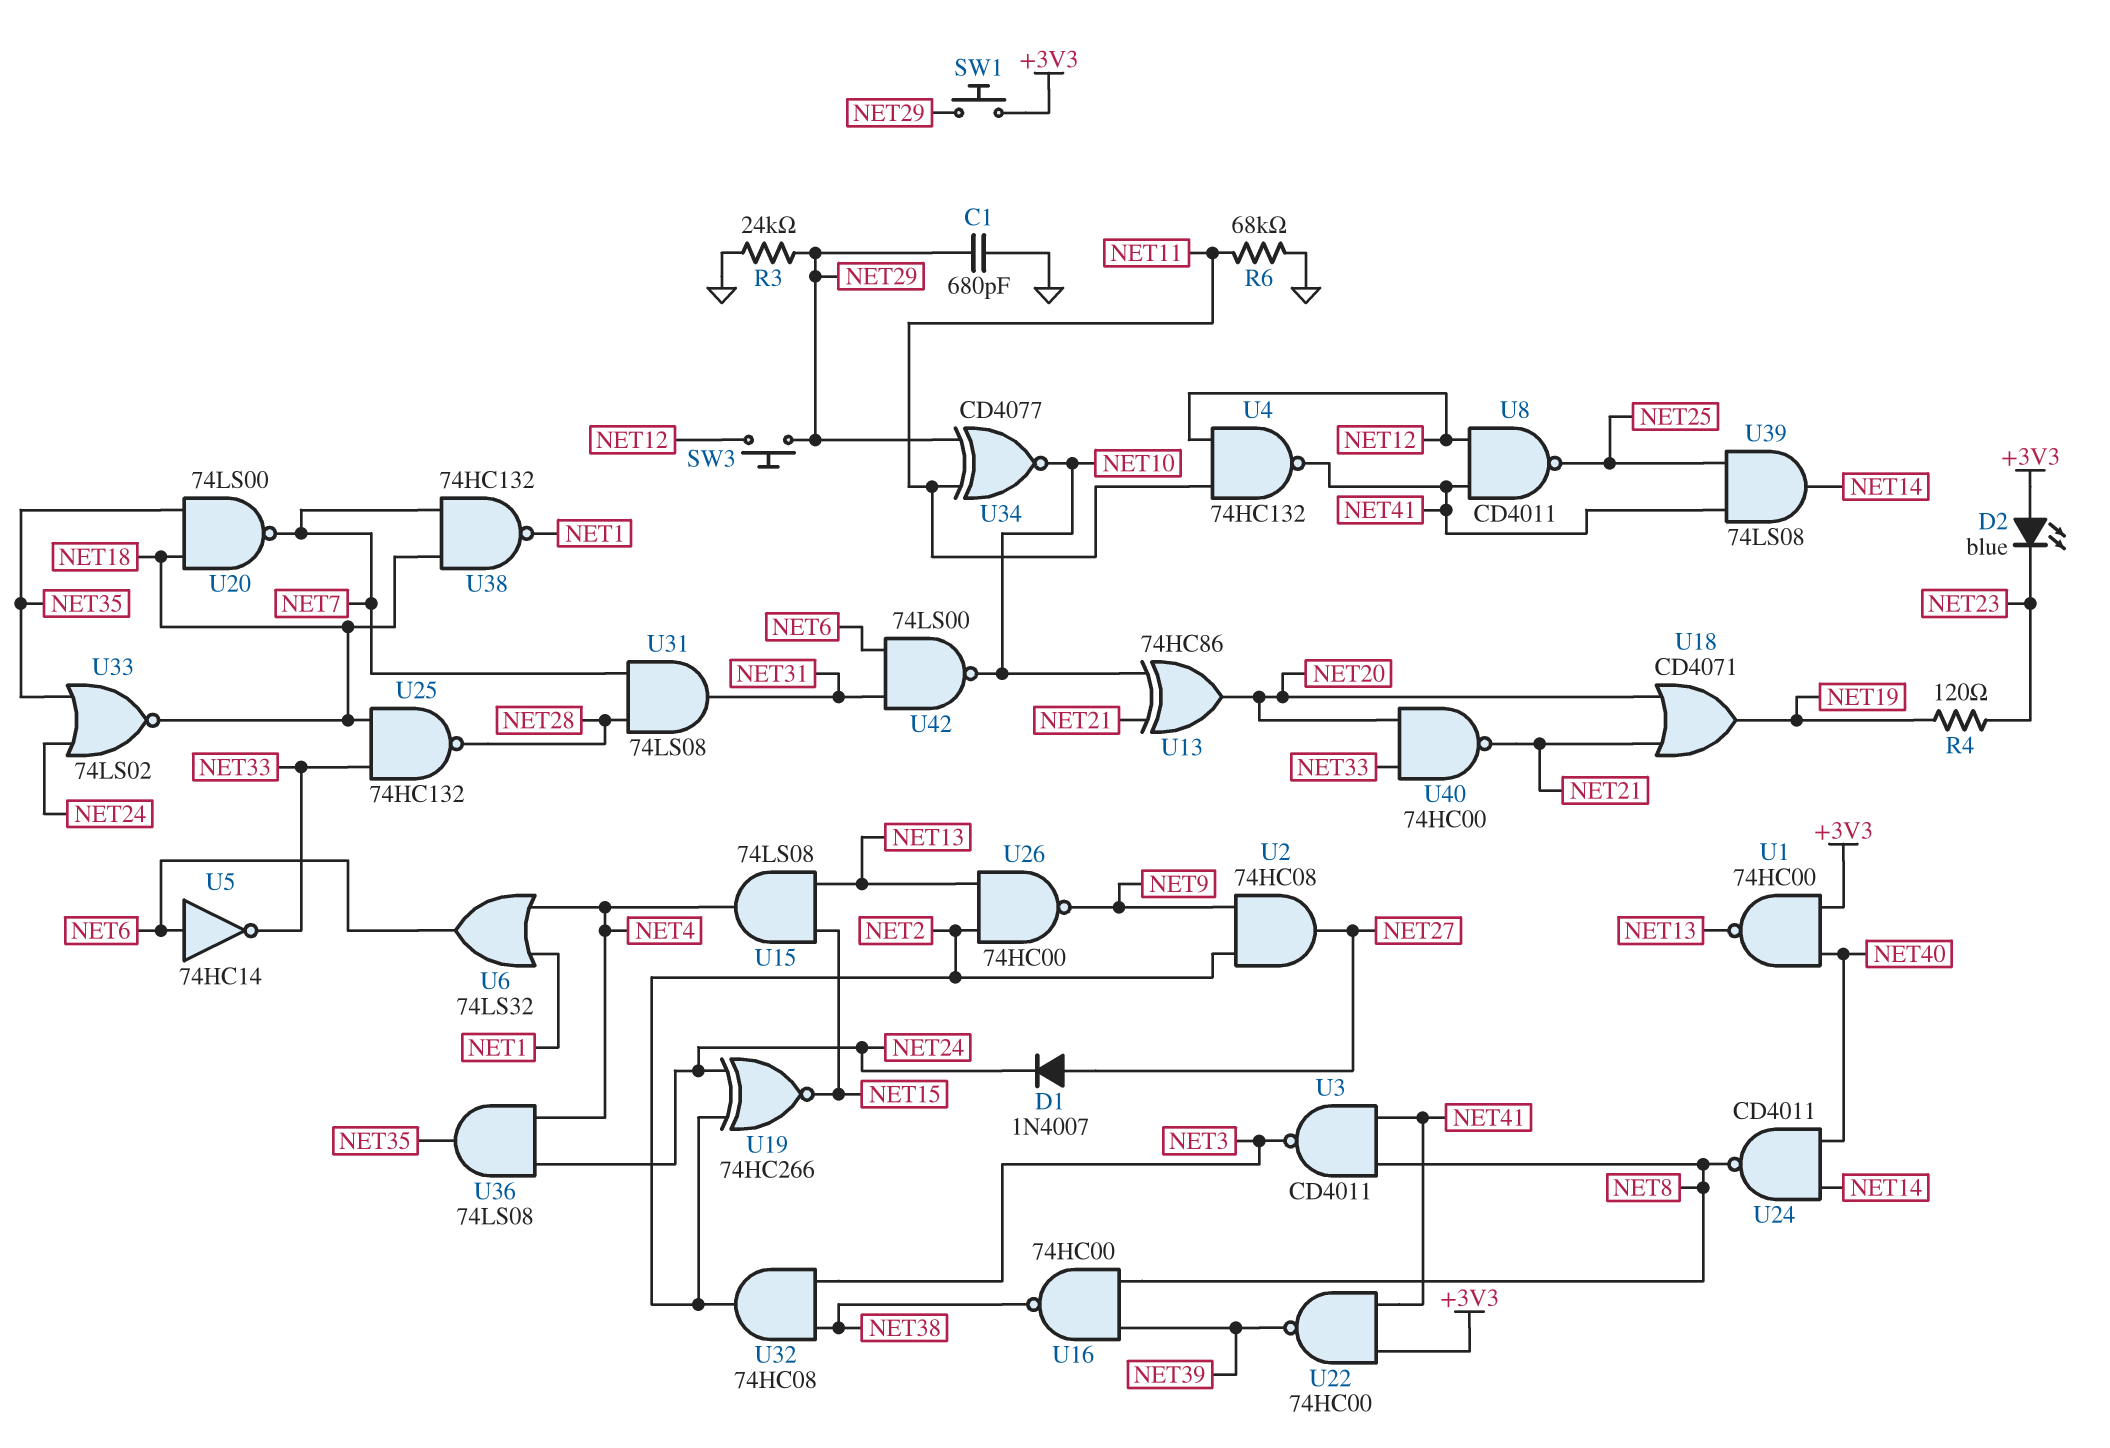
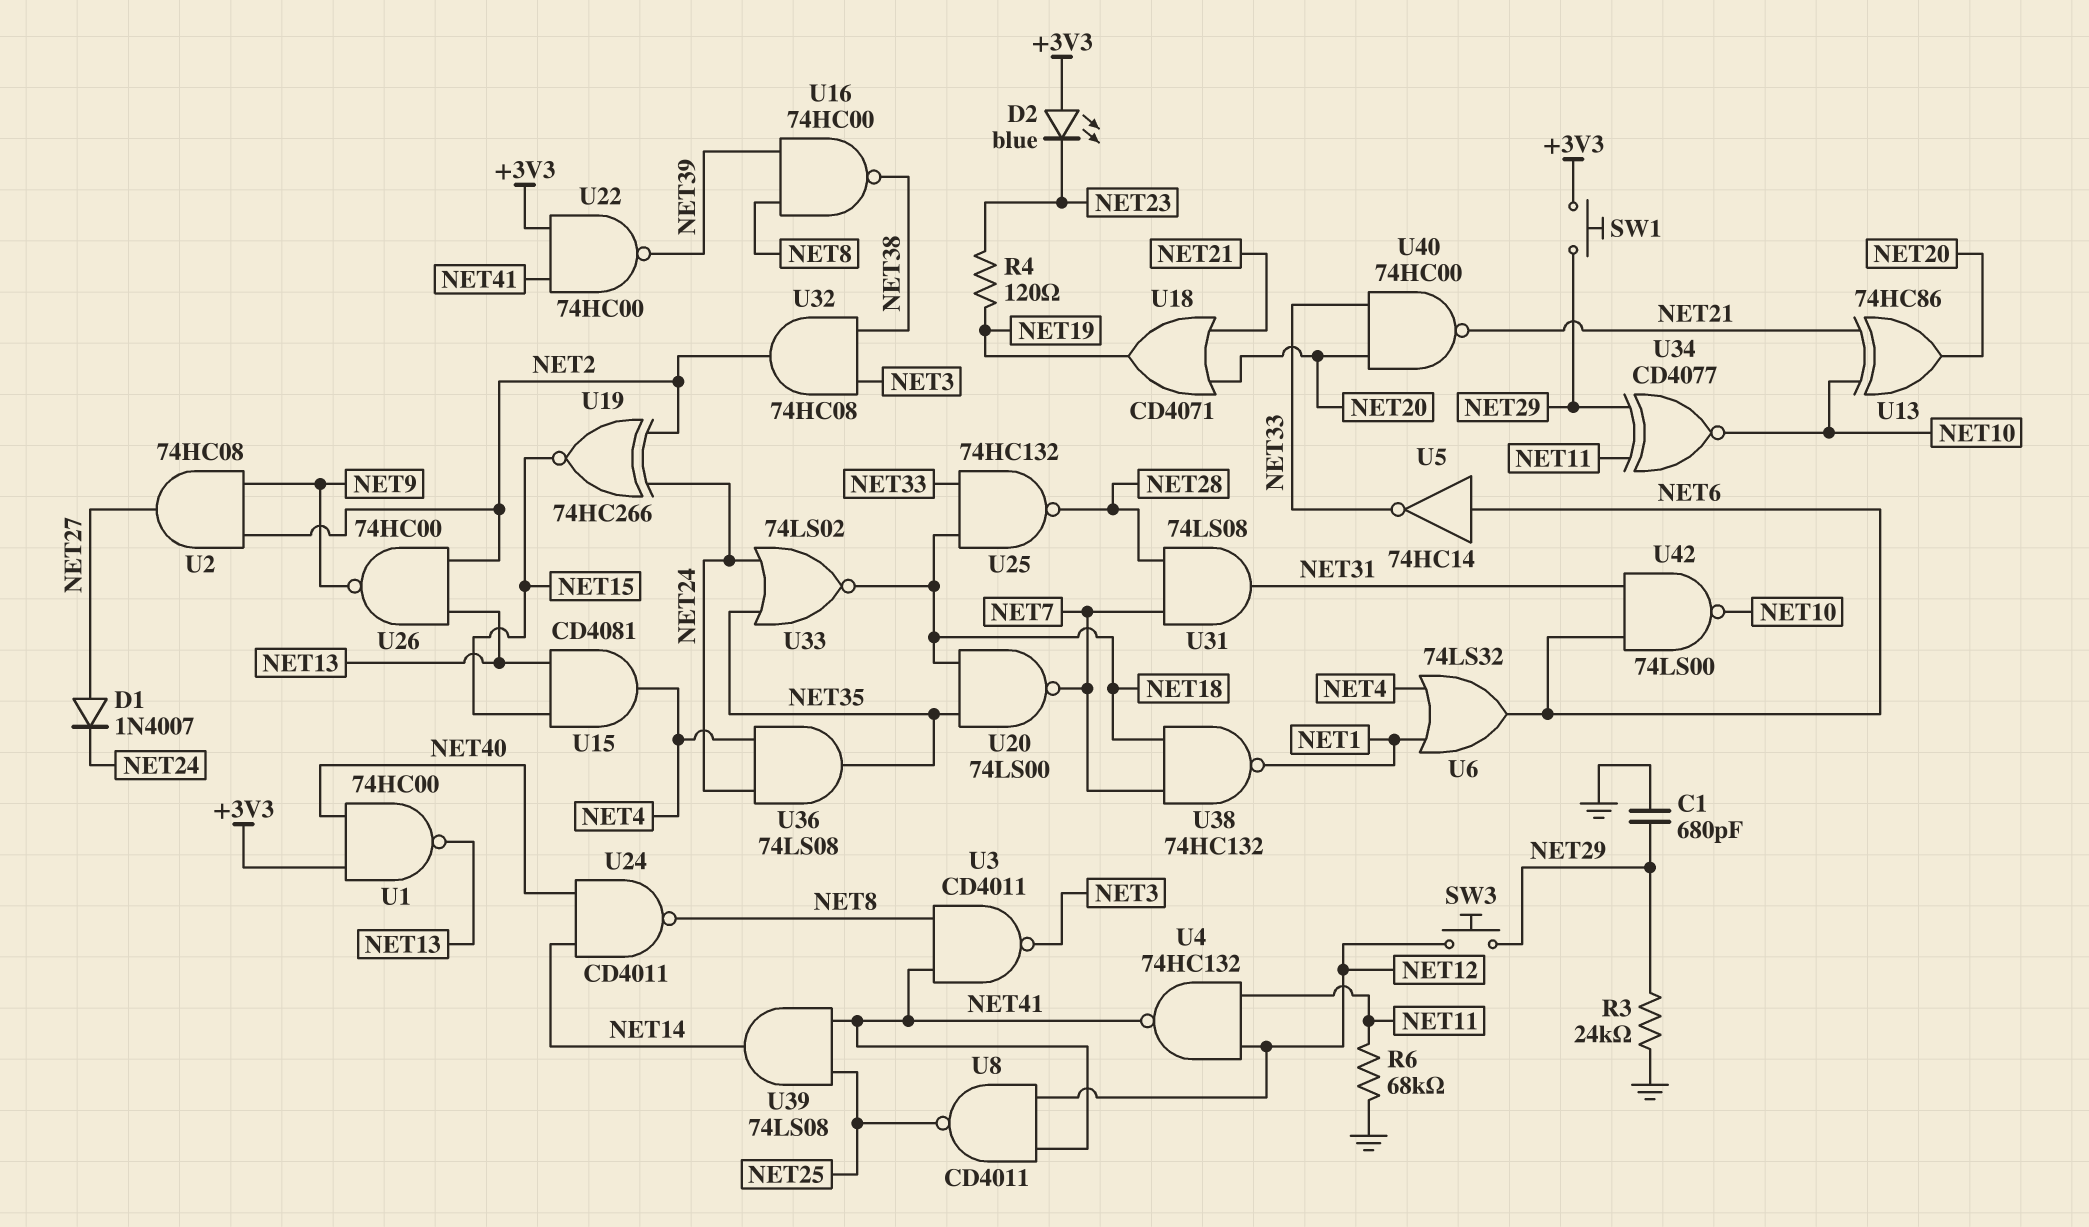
U15: AND 74LS08 (in NET13, in NET15, out NET4) -> AND CD4081 (in NET13, in NET15, out NET4)

